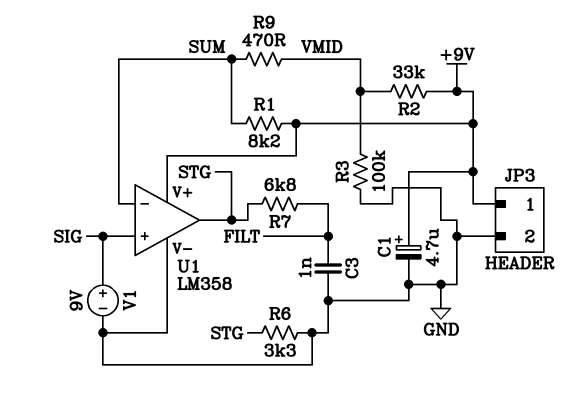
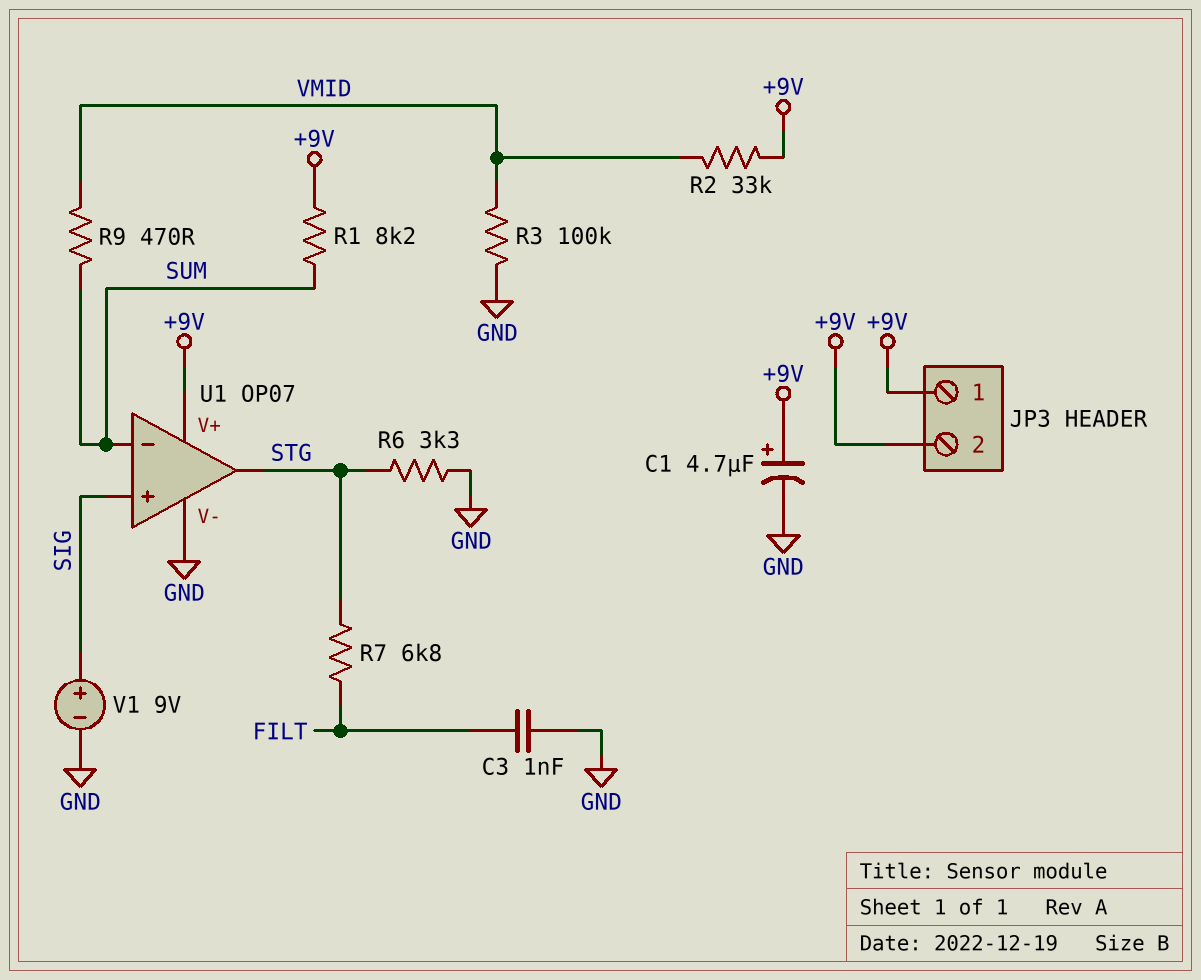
JP3 pin 2: GND -> +9V
U1: LM358 -> OP07

